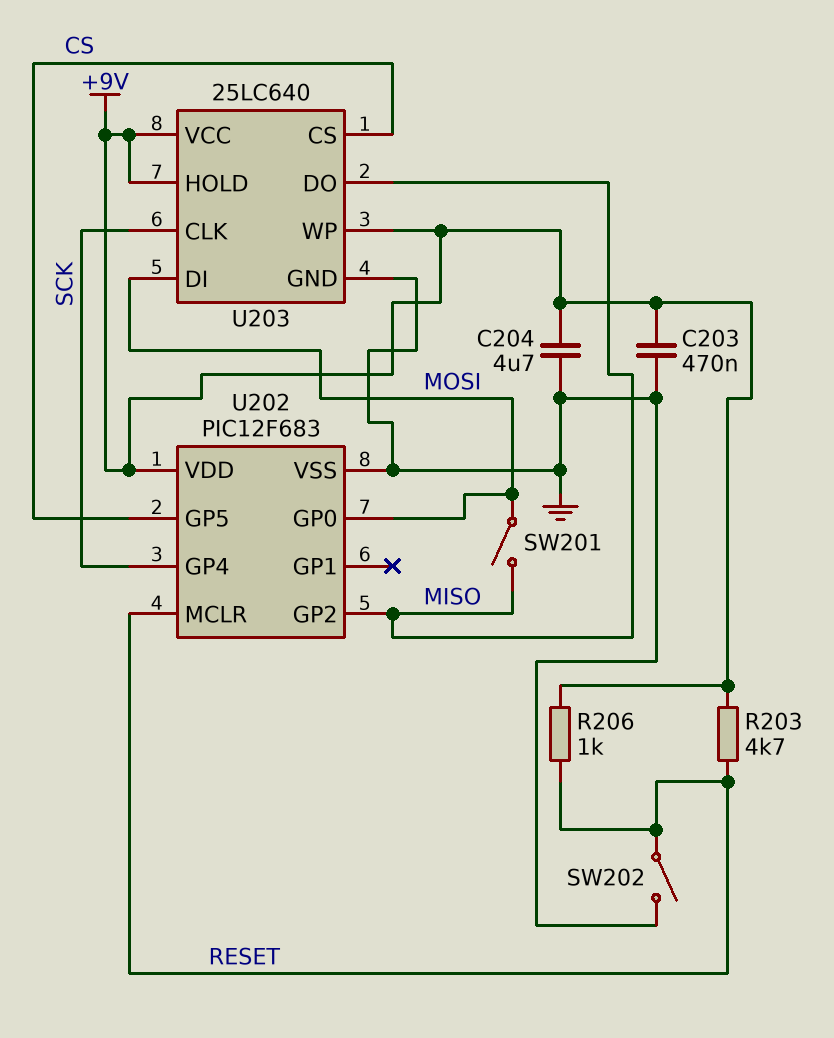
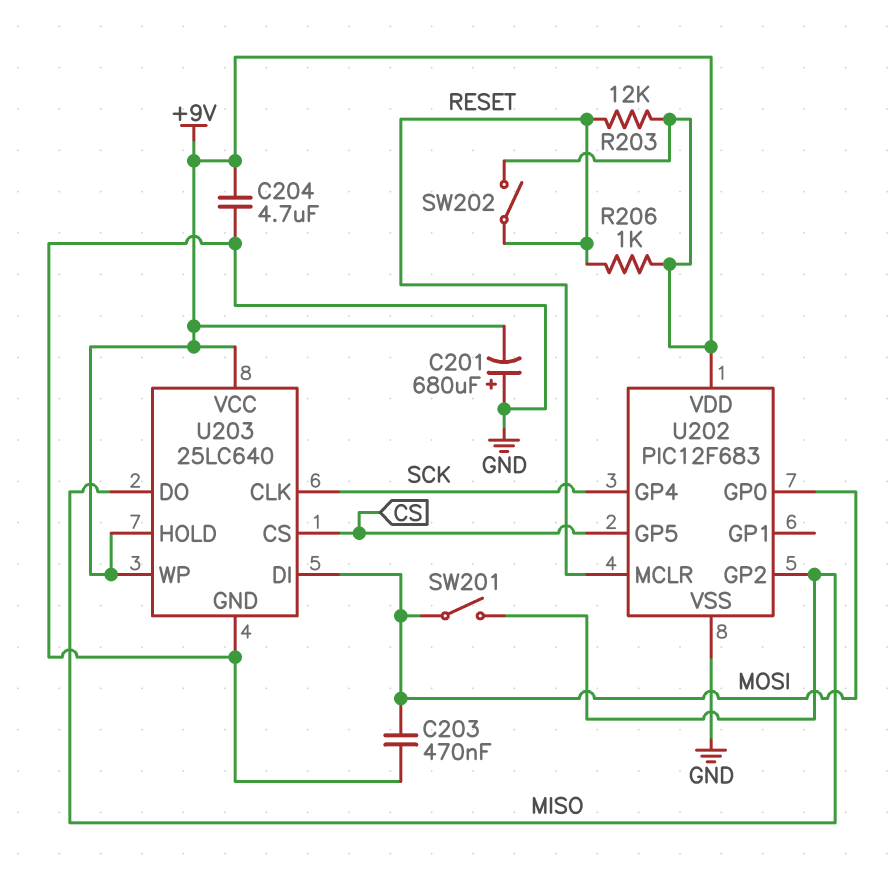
C201: none -> 680uF (plus GND, minus +9V)
C203: 470nF (+9V, GND) -> 470nF (GND, MOSI)
R203: 4.7k (+9V, RESET) -> 12k (+9V, RESET)
SW202: switch (GND, RESET) -> switch (+9V, RESET)

